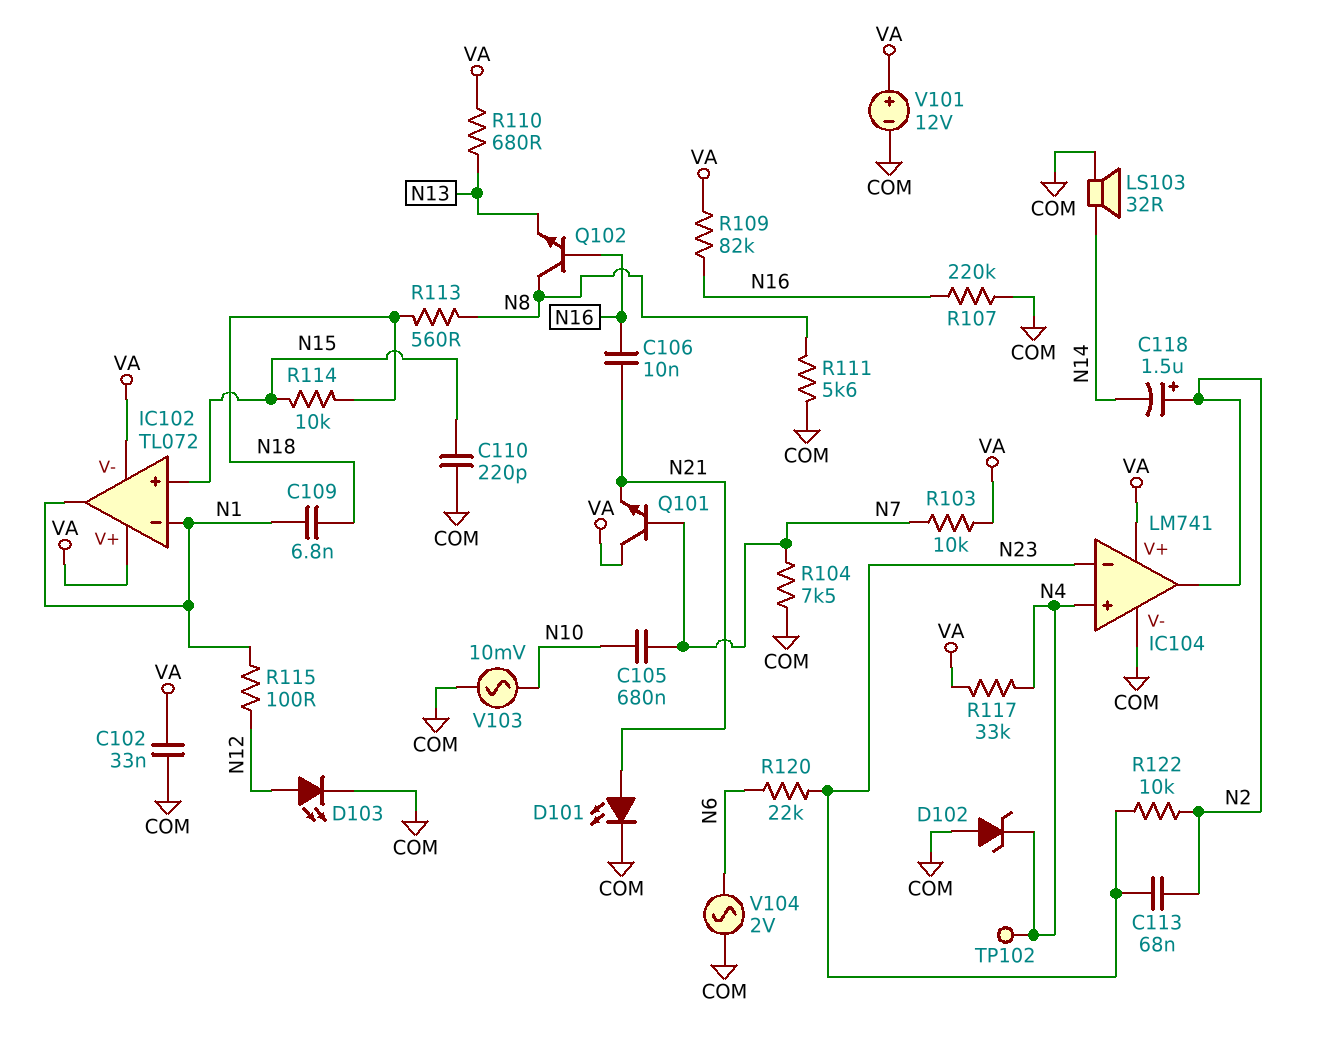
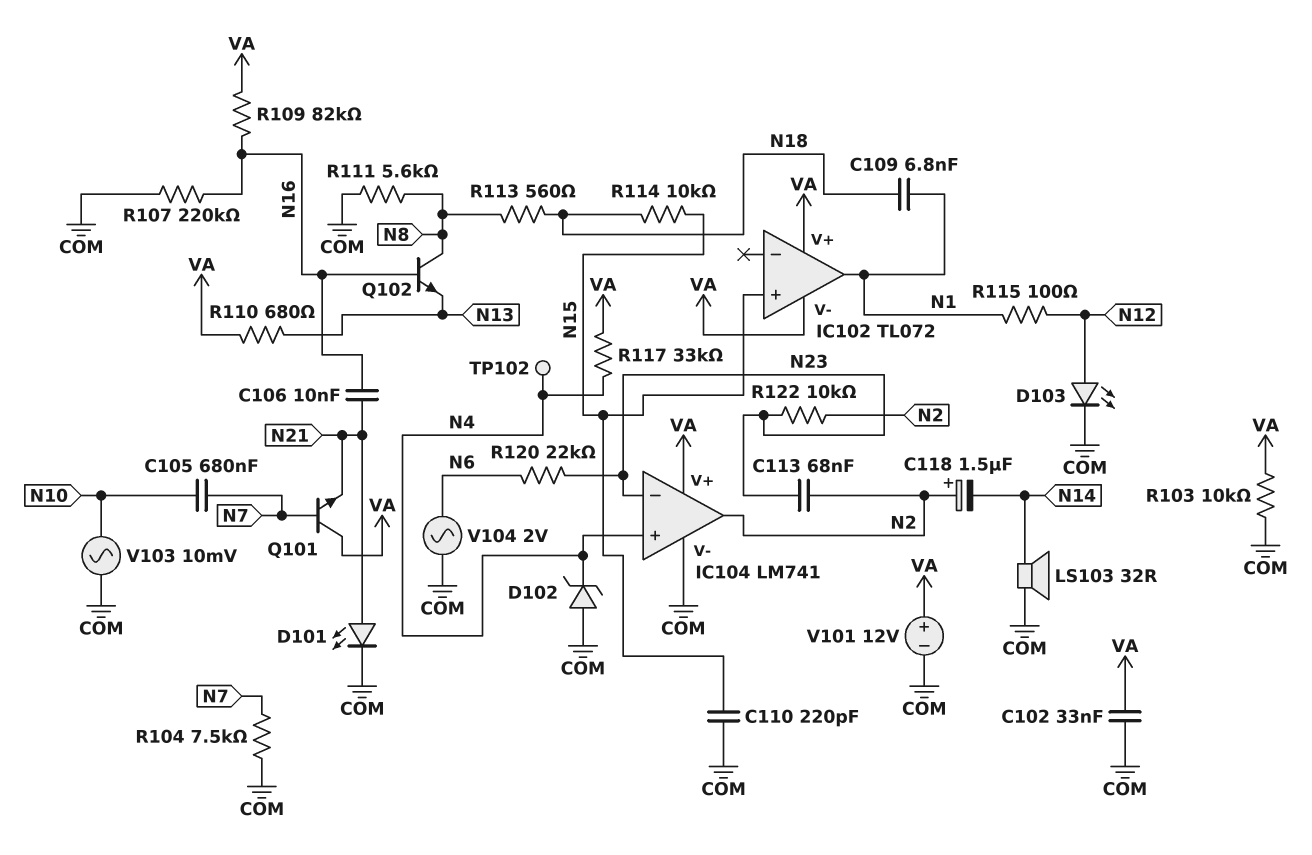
IC102 pin in-: N1 -> none
R103: 10k (N7, VA) -> 10k (COM, VA)

